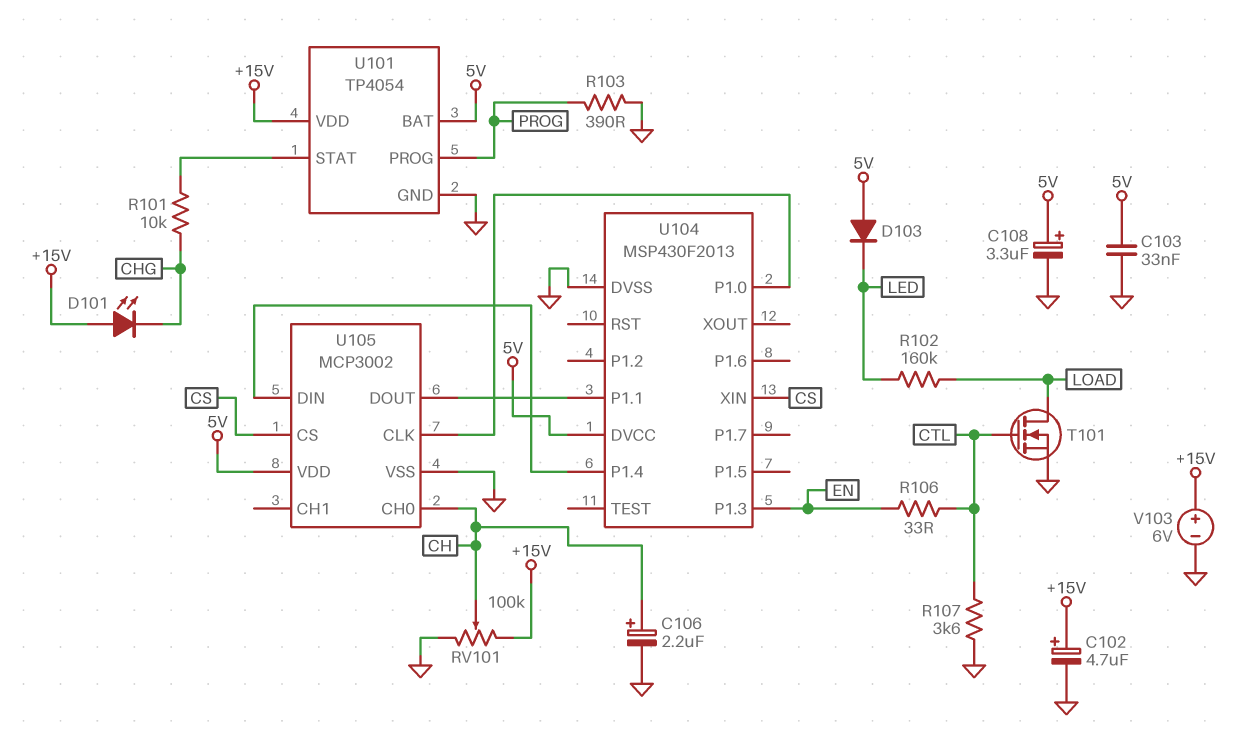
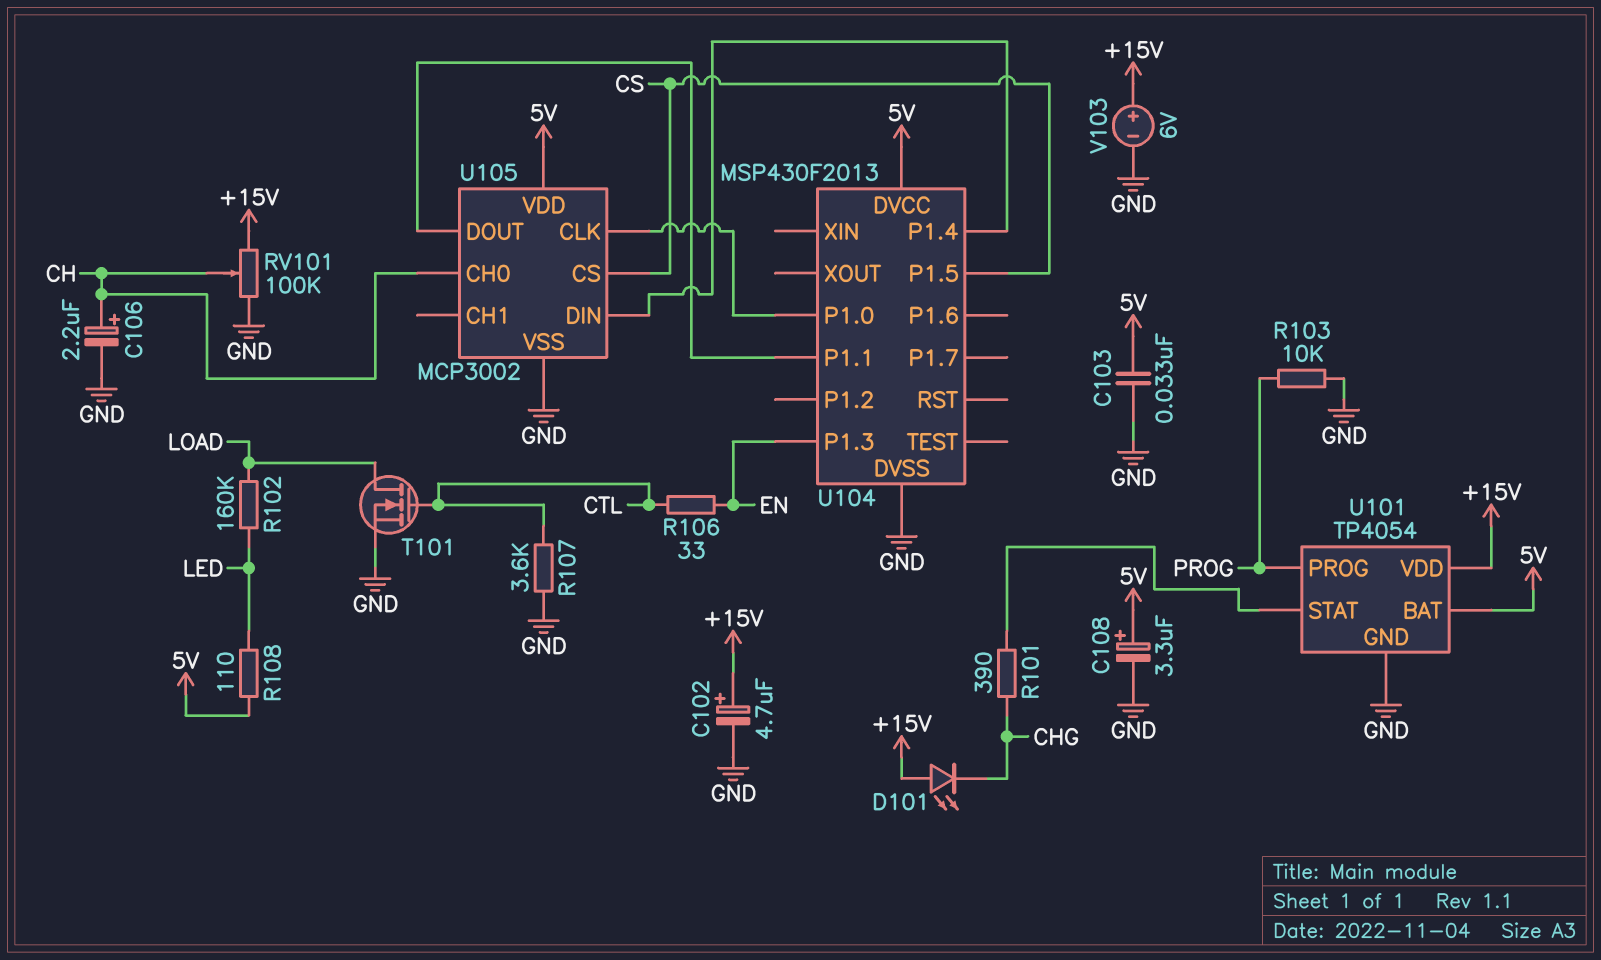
D103: diode (A 5V, K LED) -> none
R101: 10k (CHG, U101/STAT) -> 390 (CHG, U101/STAT)
R103: 390 (GND, PROG) -> 10k (GND, PROG)
R108: none -> 110 (5V, LED)
U104 pin P1.5: none -> CS
U104 pin XIN: CS -> none

